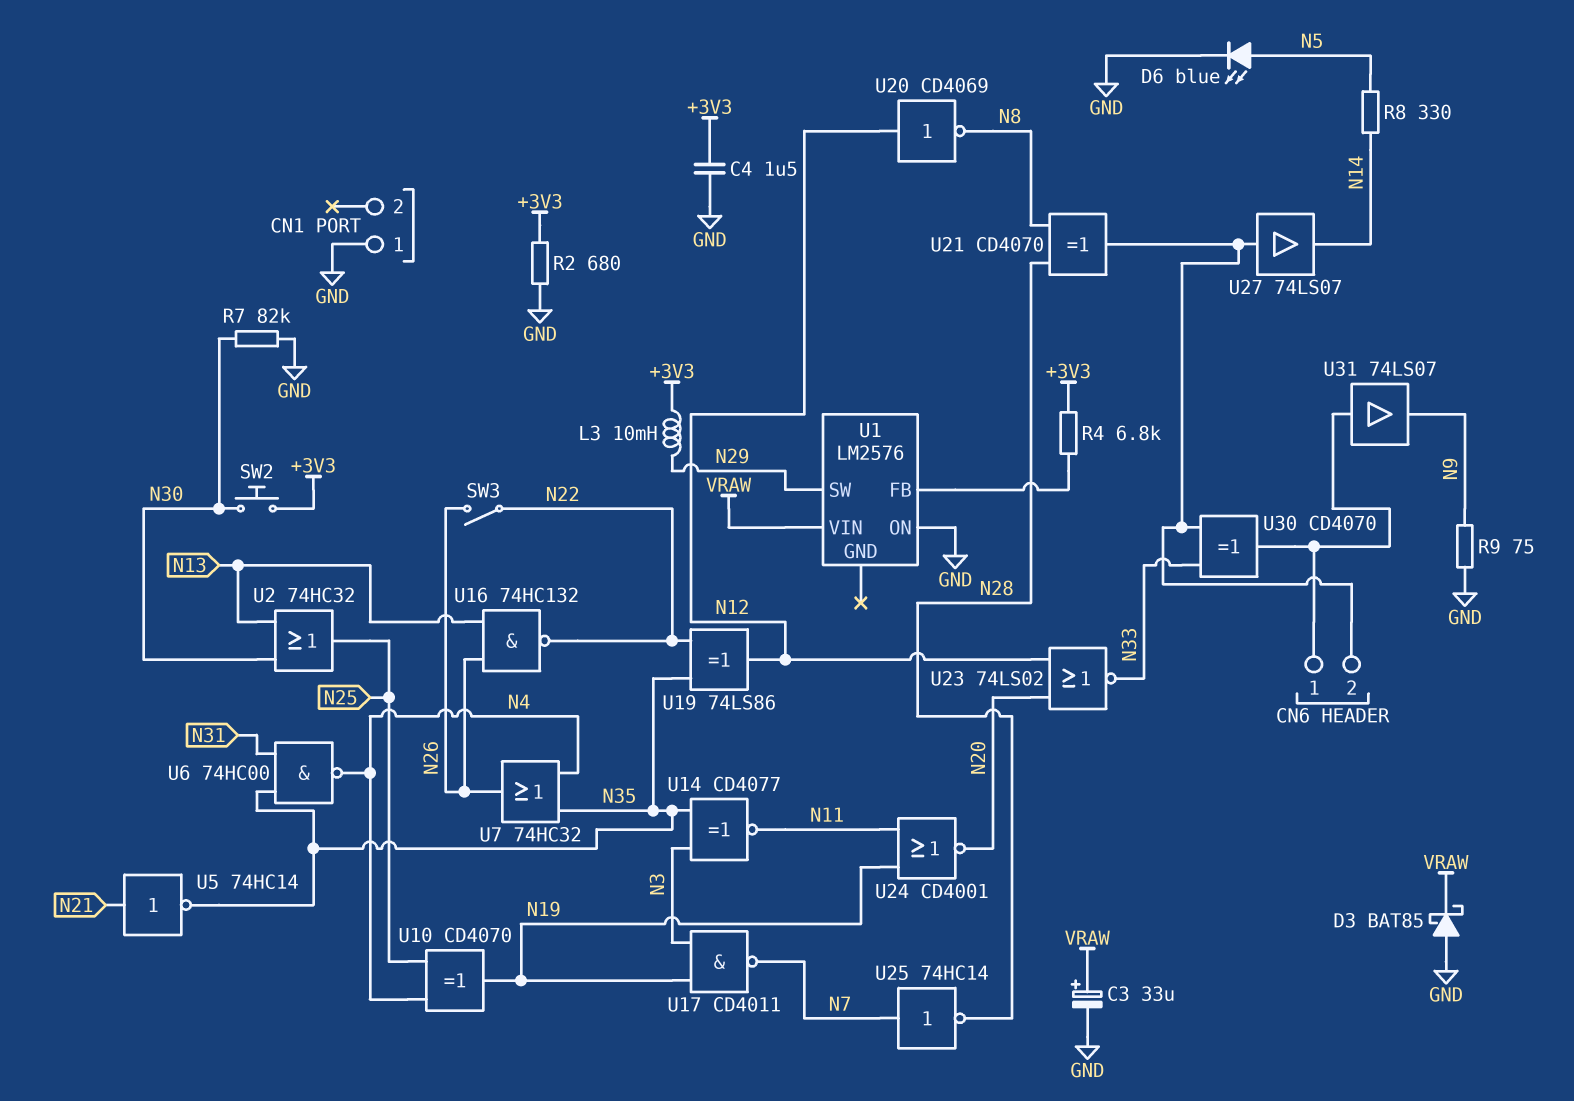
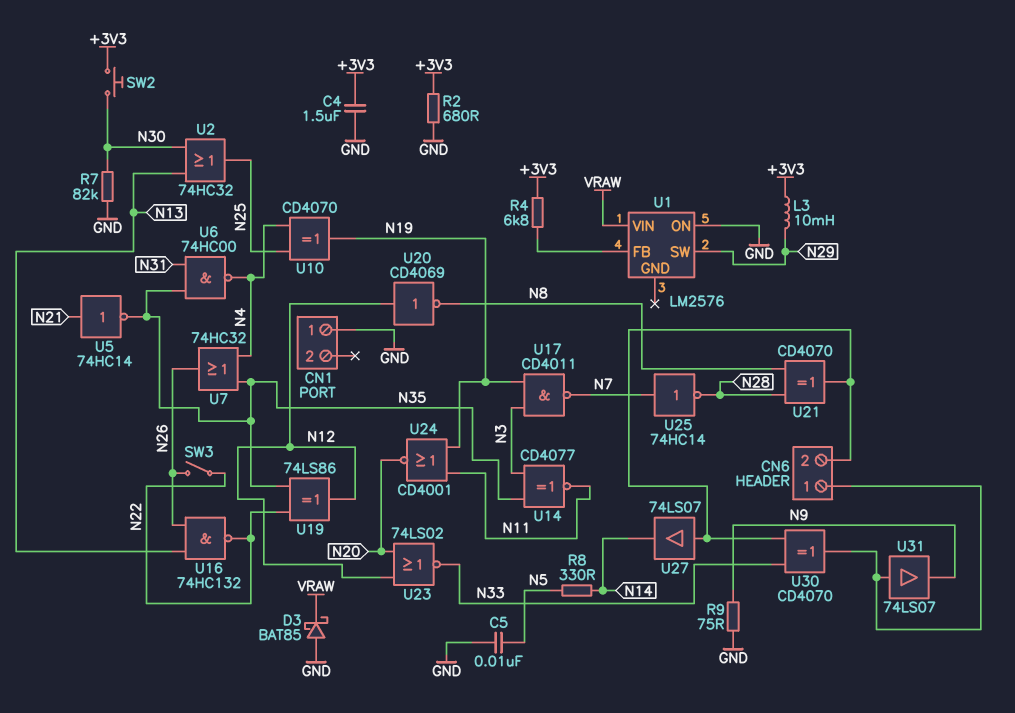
C3: 33uF (plus VRAW, minus GND) -> none
C5: none -> 10nF (GND, N5)
D6: LED blue (A N5, K GND) -> none

